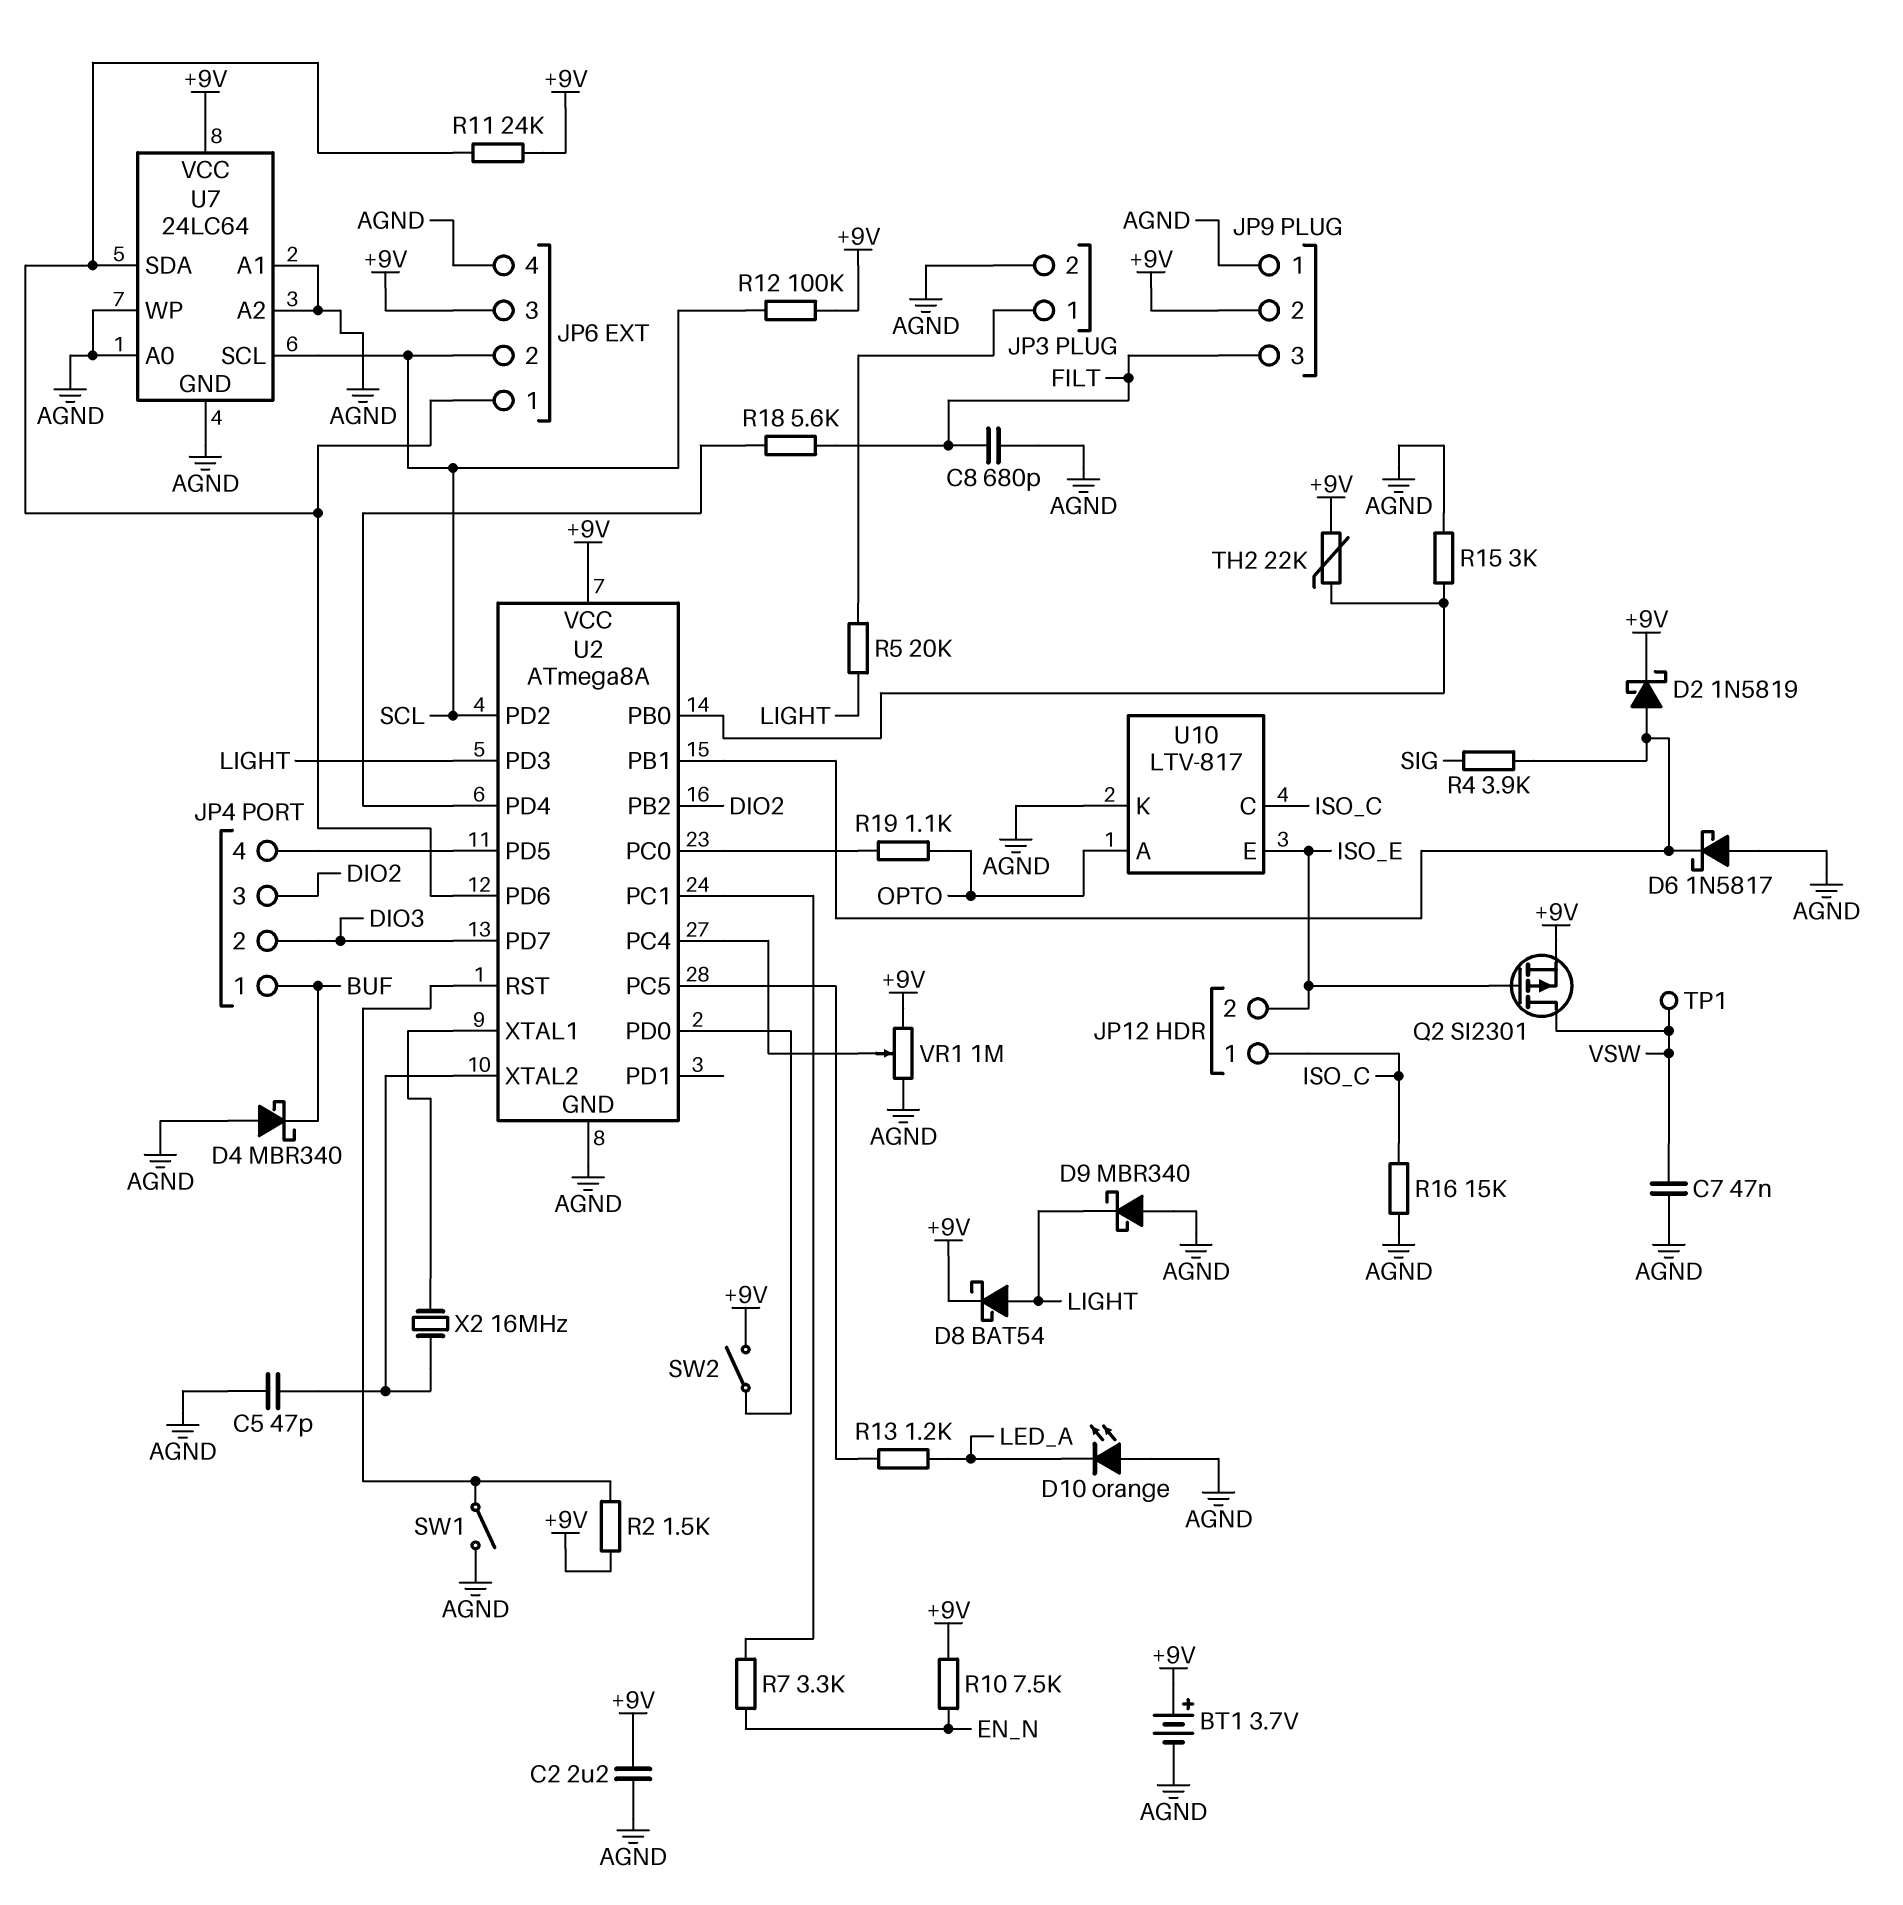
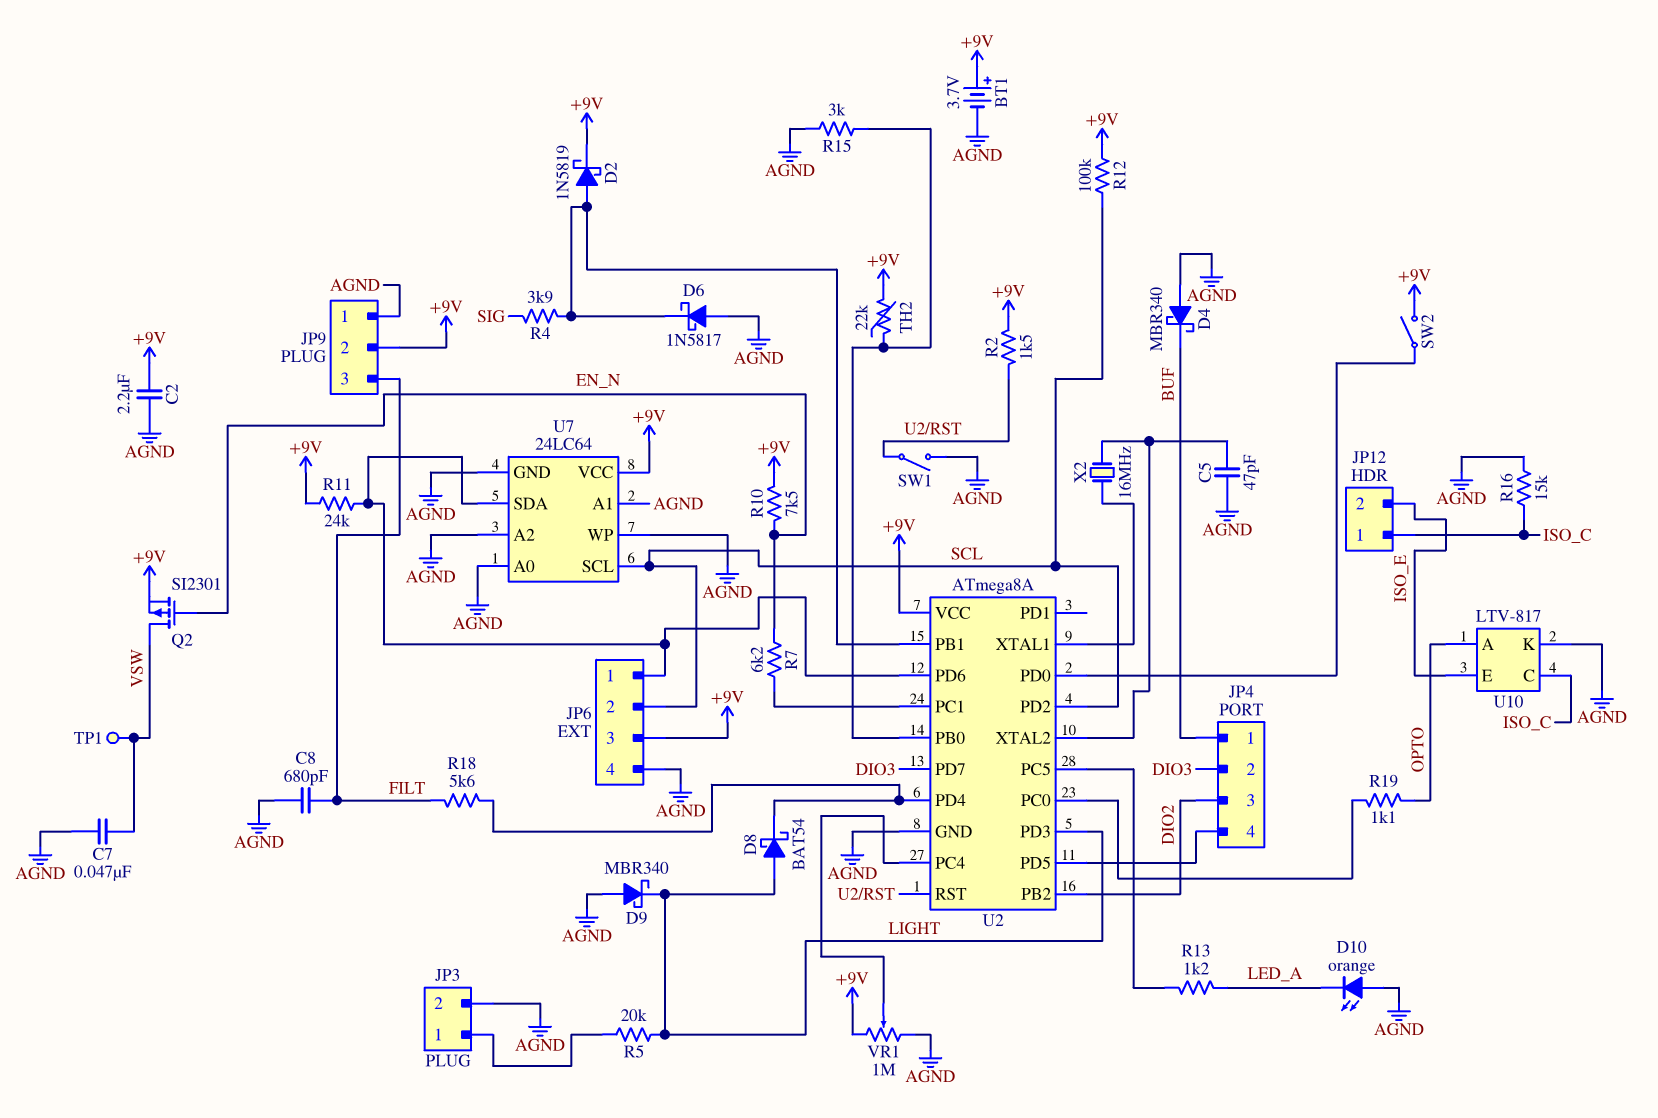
D8: schottky BAT54 (A LIGHT, K +9V) -> schottky BAT54 (A LIGHT, K U2/PD4)
Q2: PMOS SI2301 (G ISO_E, D VSW, S +9V) -> PMOS SI2301 (G EN_N, D VSW, S +9V)
R7: 3.3k (EN_N, U2/PC1) -> 6.2k (EN_N, U2/PC1)

